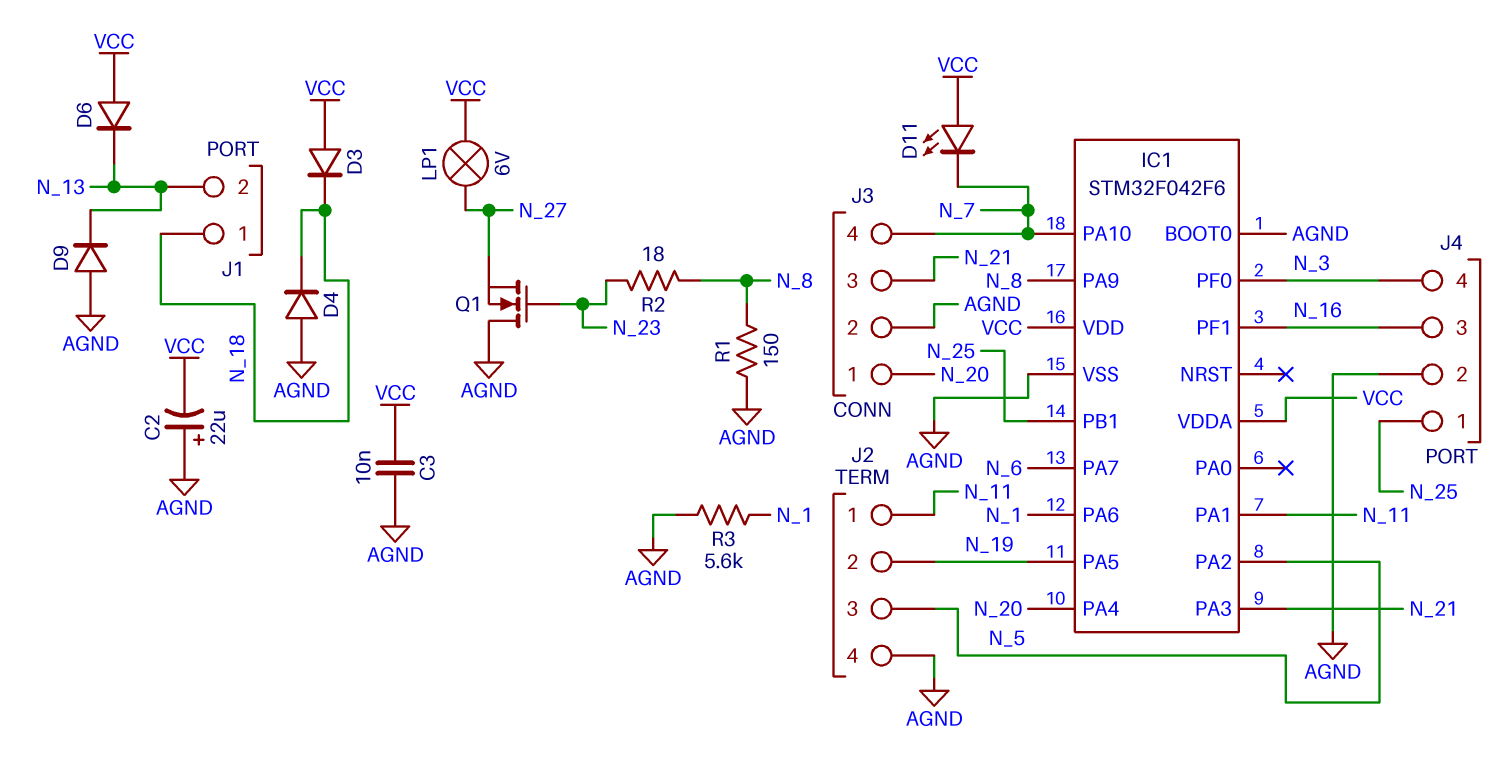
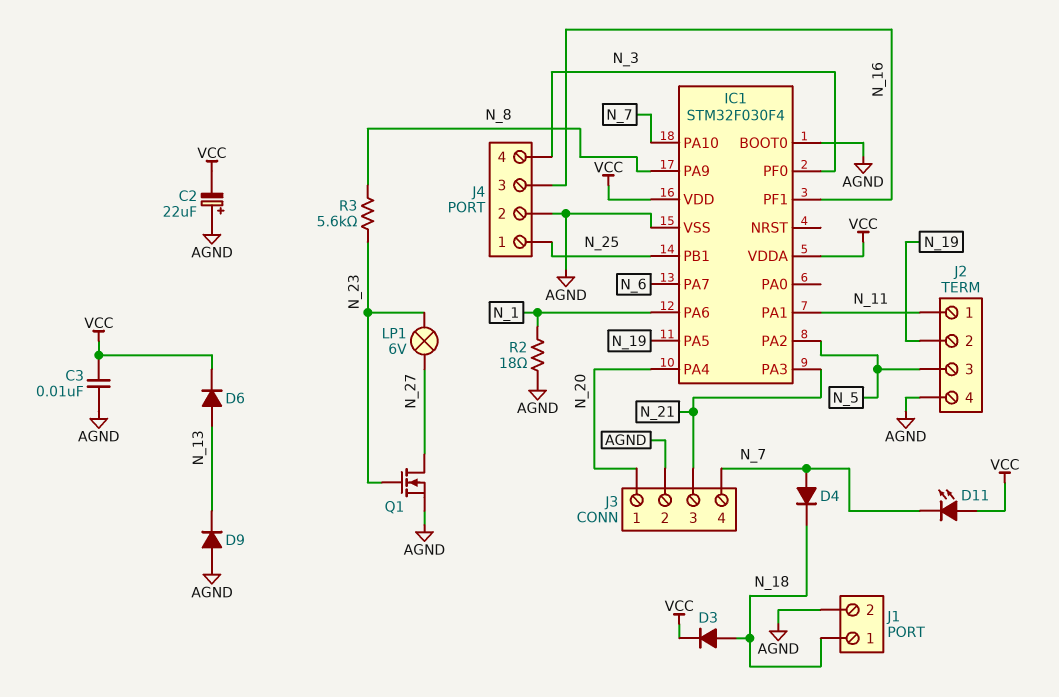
D3: diode (A VCC, K N_18) -> diode (A N_18, K VCC)
D4: diode (A AGND, K N_18) -> diode (A N_7, K N_18)
D6: diode (A VCC, K N_13) -> diode (A N_13, K VCC)
IC1: STM32F042F6 -> STM32F030F4
J1 pin 2: N_13 -> AGND
LP1: lamp 6V (N_27, VCC) -> lamp 6V (N_23, N_27)
Q1: NMOS (G N_23, D AGND, S N_27) -> NMOS (G N_23, D N_27, S AGND)
R1: 150 (AGND, N_8) -> none
R2: 18 (N_8, N_23) -> 18 (AGND, N_1)
R3: 5.6k (AGND, N_1) -> 5.6k (N_8, N_23)

